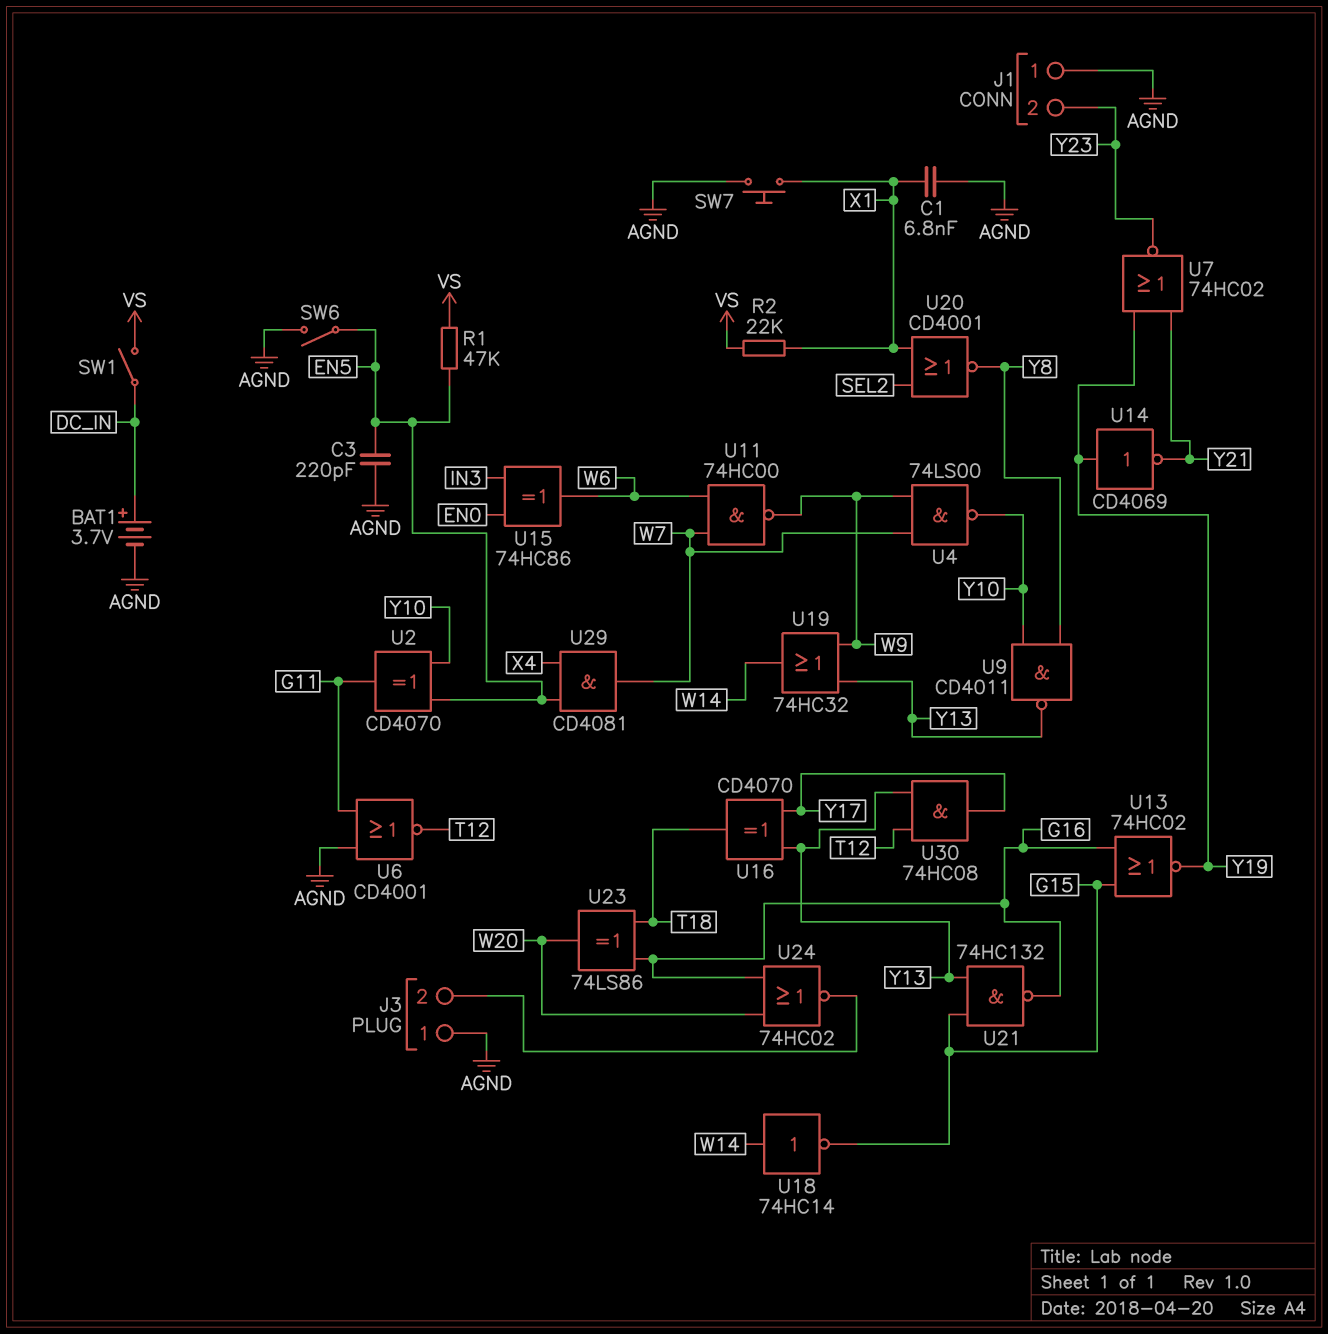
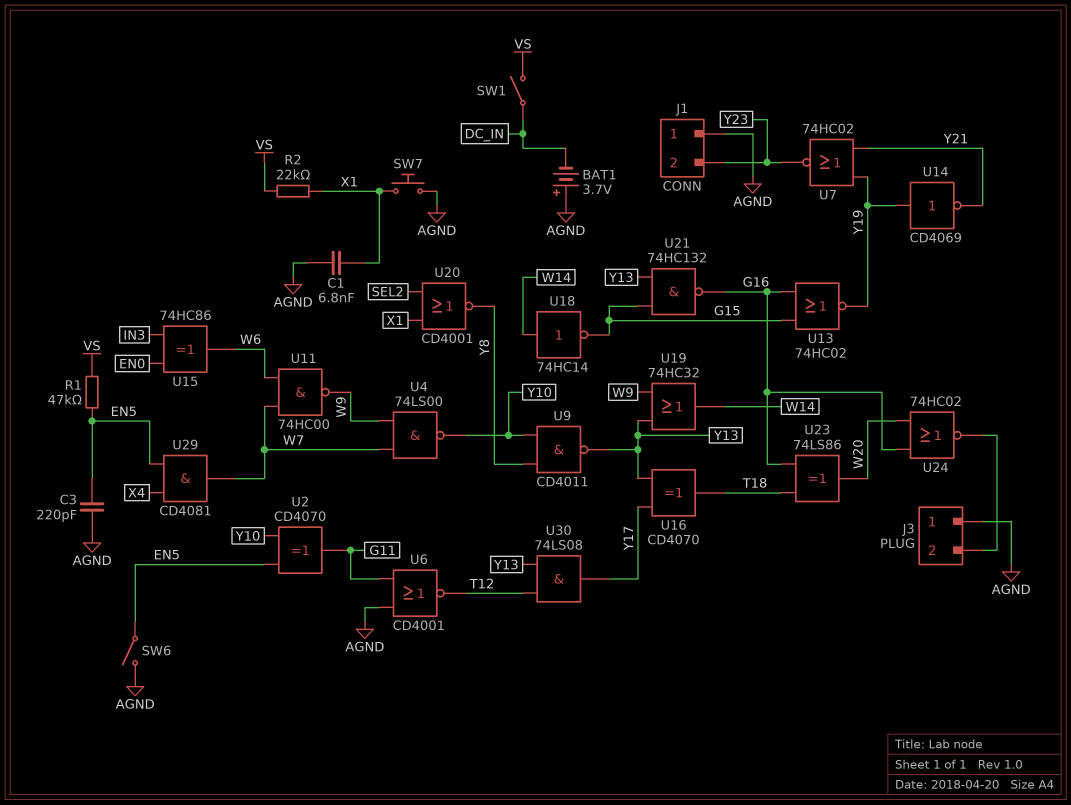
BAT1: 3.7V (plus DC_IN, minus AGND) -> 3.7V (plus AGND, minus DC_IN)
U30: AND 74HC08 (in T12, in Y13, out Y17) -> AND 74LS08 (in T12, in Y13, out Y17)

